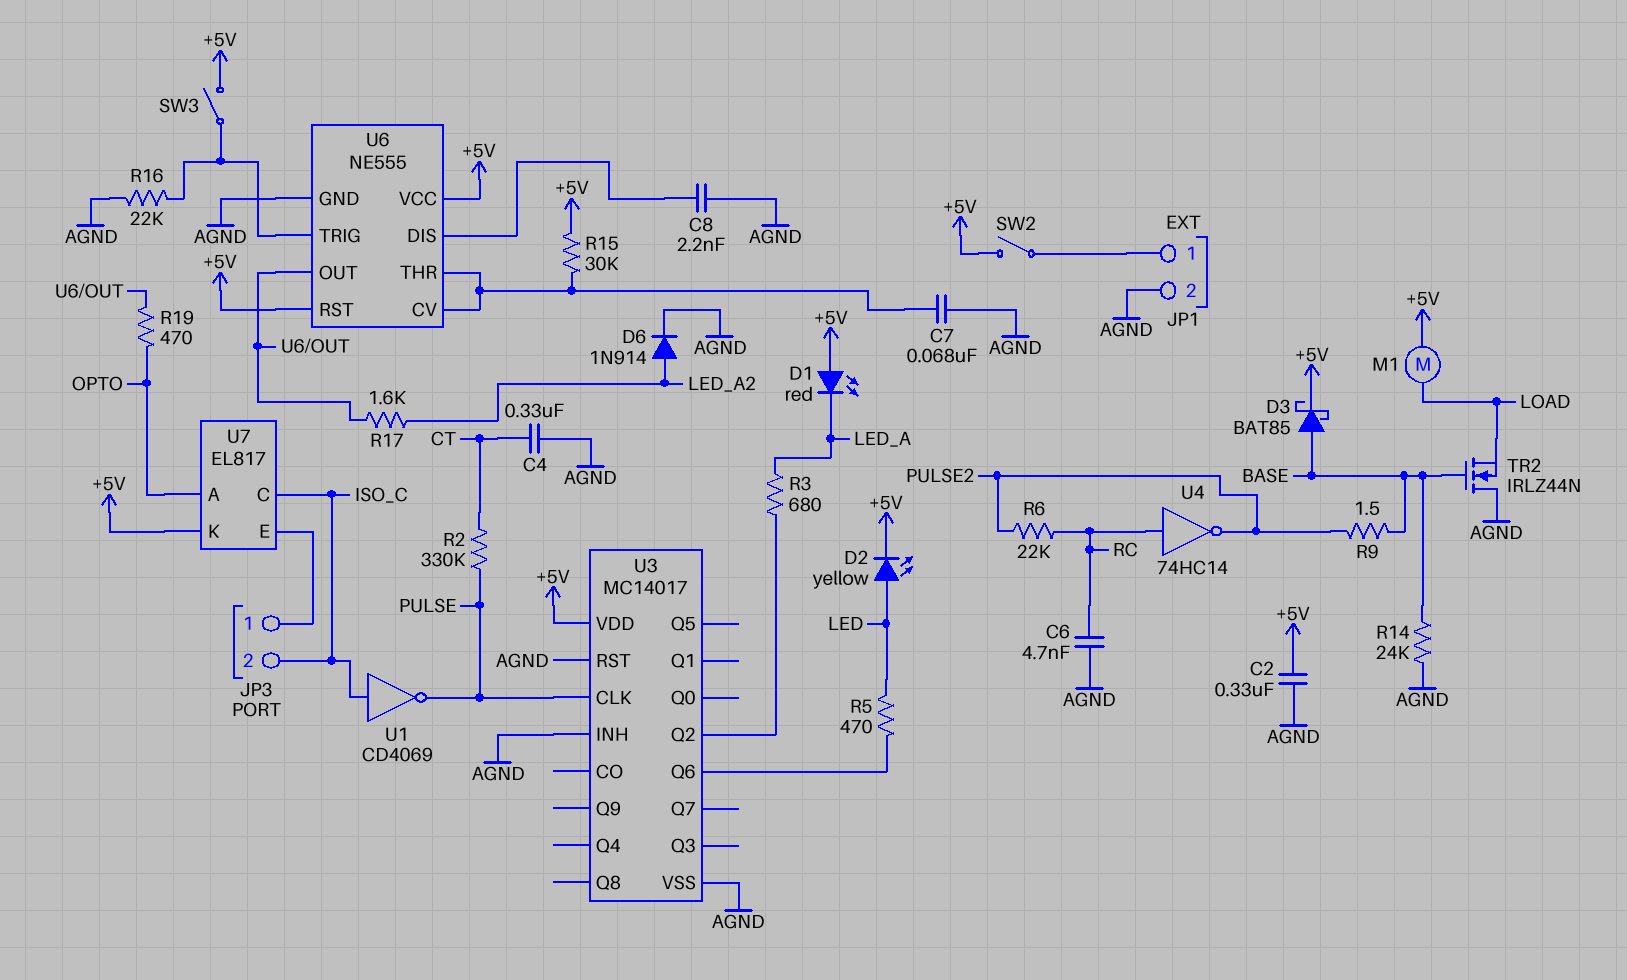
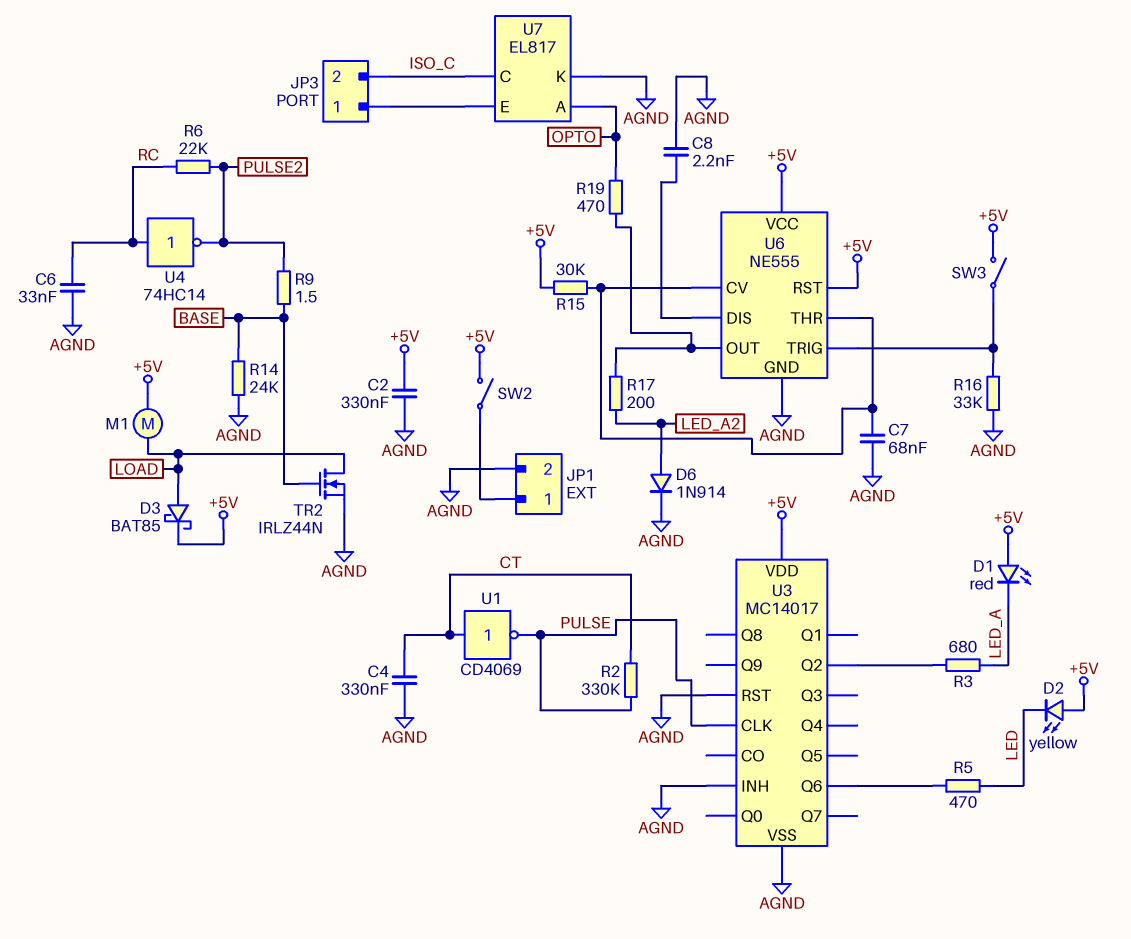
C6: 4.7nF (AGND, RC) -> 33nF (AGND, RC)
D2: LED yellow (A LED, K +5V) -> LED yellow (A +5V, K LED)
D3: schottky BAT85 (A BASE, K +5V) -> schottky BAT85 (A LOAD, K +5V)
R16: 22k (AGND, U6/TRIG) -> 33k (AGND, U6/TRIG)
R17: 1.6k (LED_A2, U6/OUT) -> 200 (LED_A2, U6/OUT)
TR2: NMOS IRLZ44N (G BASE, D AGND, S LOAD) -> NMOS IRLZ44N (G BASE, D LOAD, S AGND)
U1: NOT CD4069 (in ISO_C, out PULSE) -> NOT CD4069 (in CT, out PULSE)
U7 pin K: +5V -> AGND

